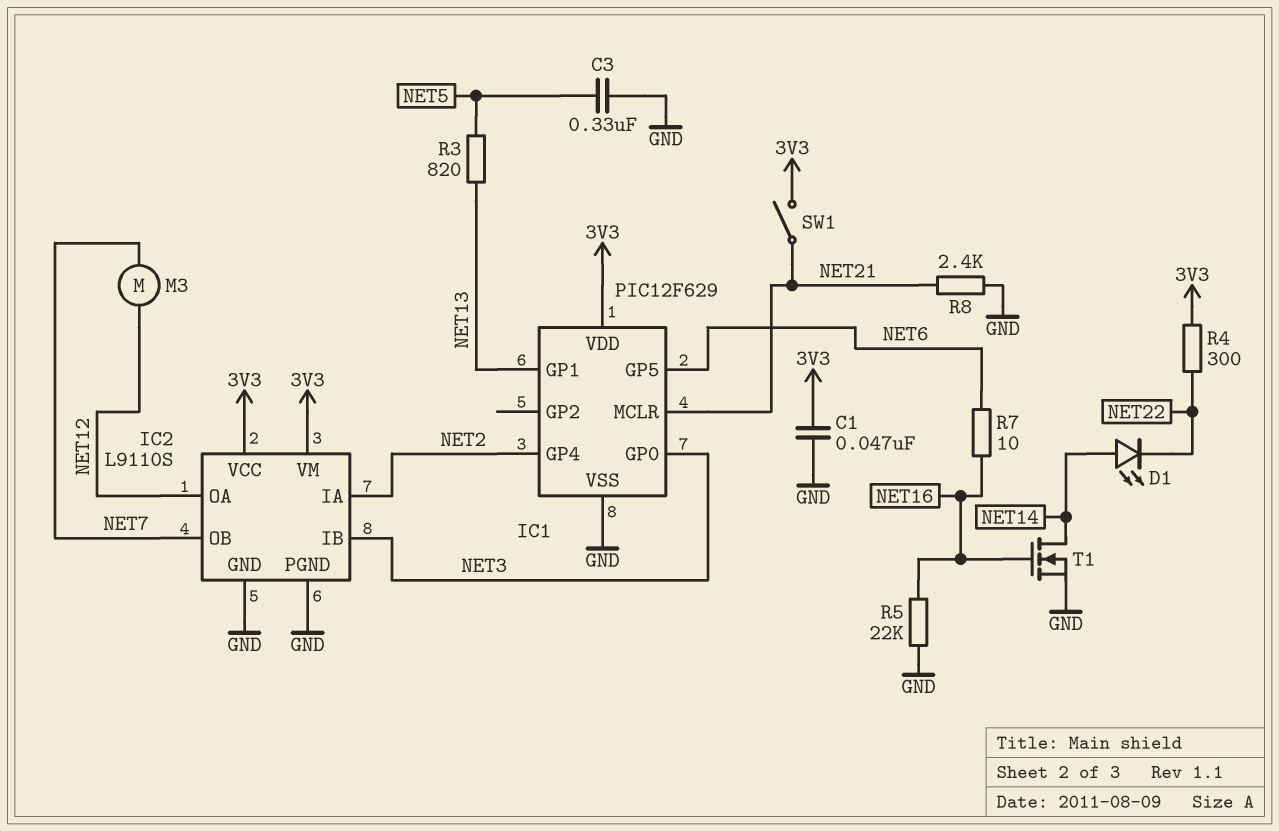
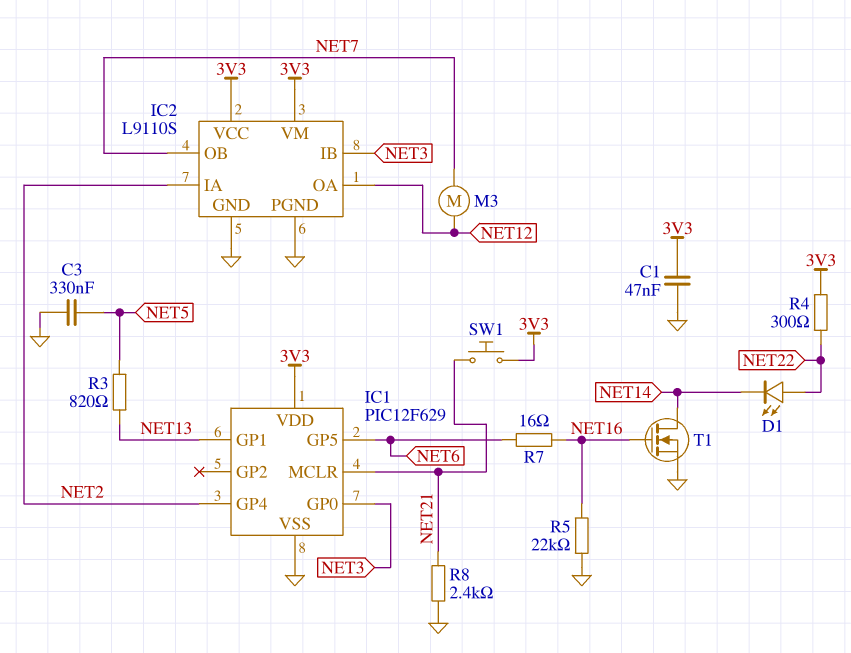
D1: LED (A NET14, K NET22) -> LED (A NET22, K NET14)
R7: 10 (NET6, NET16) -> 16 (NET6, NET16)
SW1: switch (3V3, NET21) -> button (3V3, NET21)

